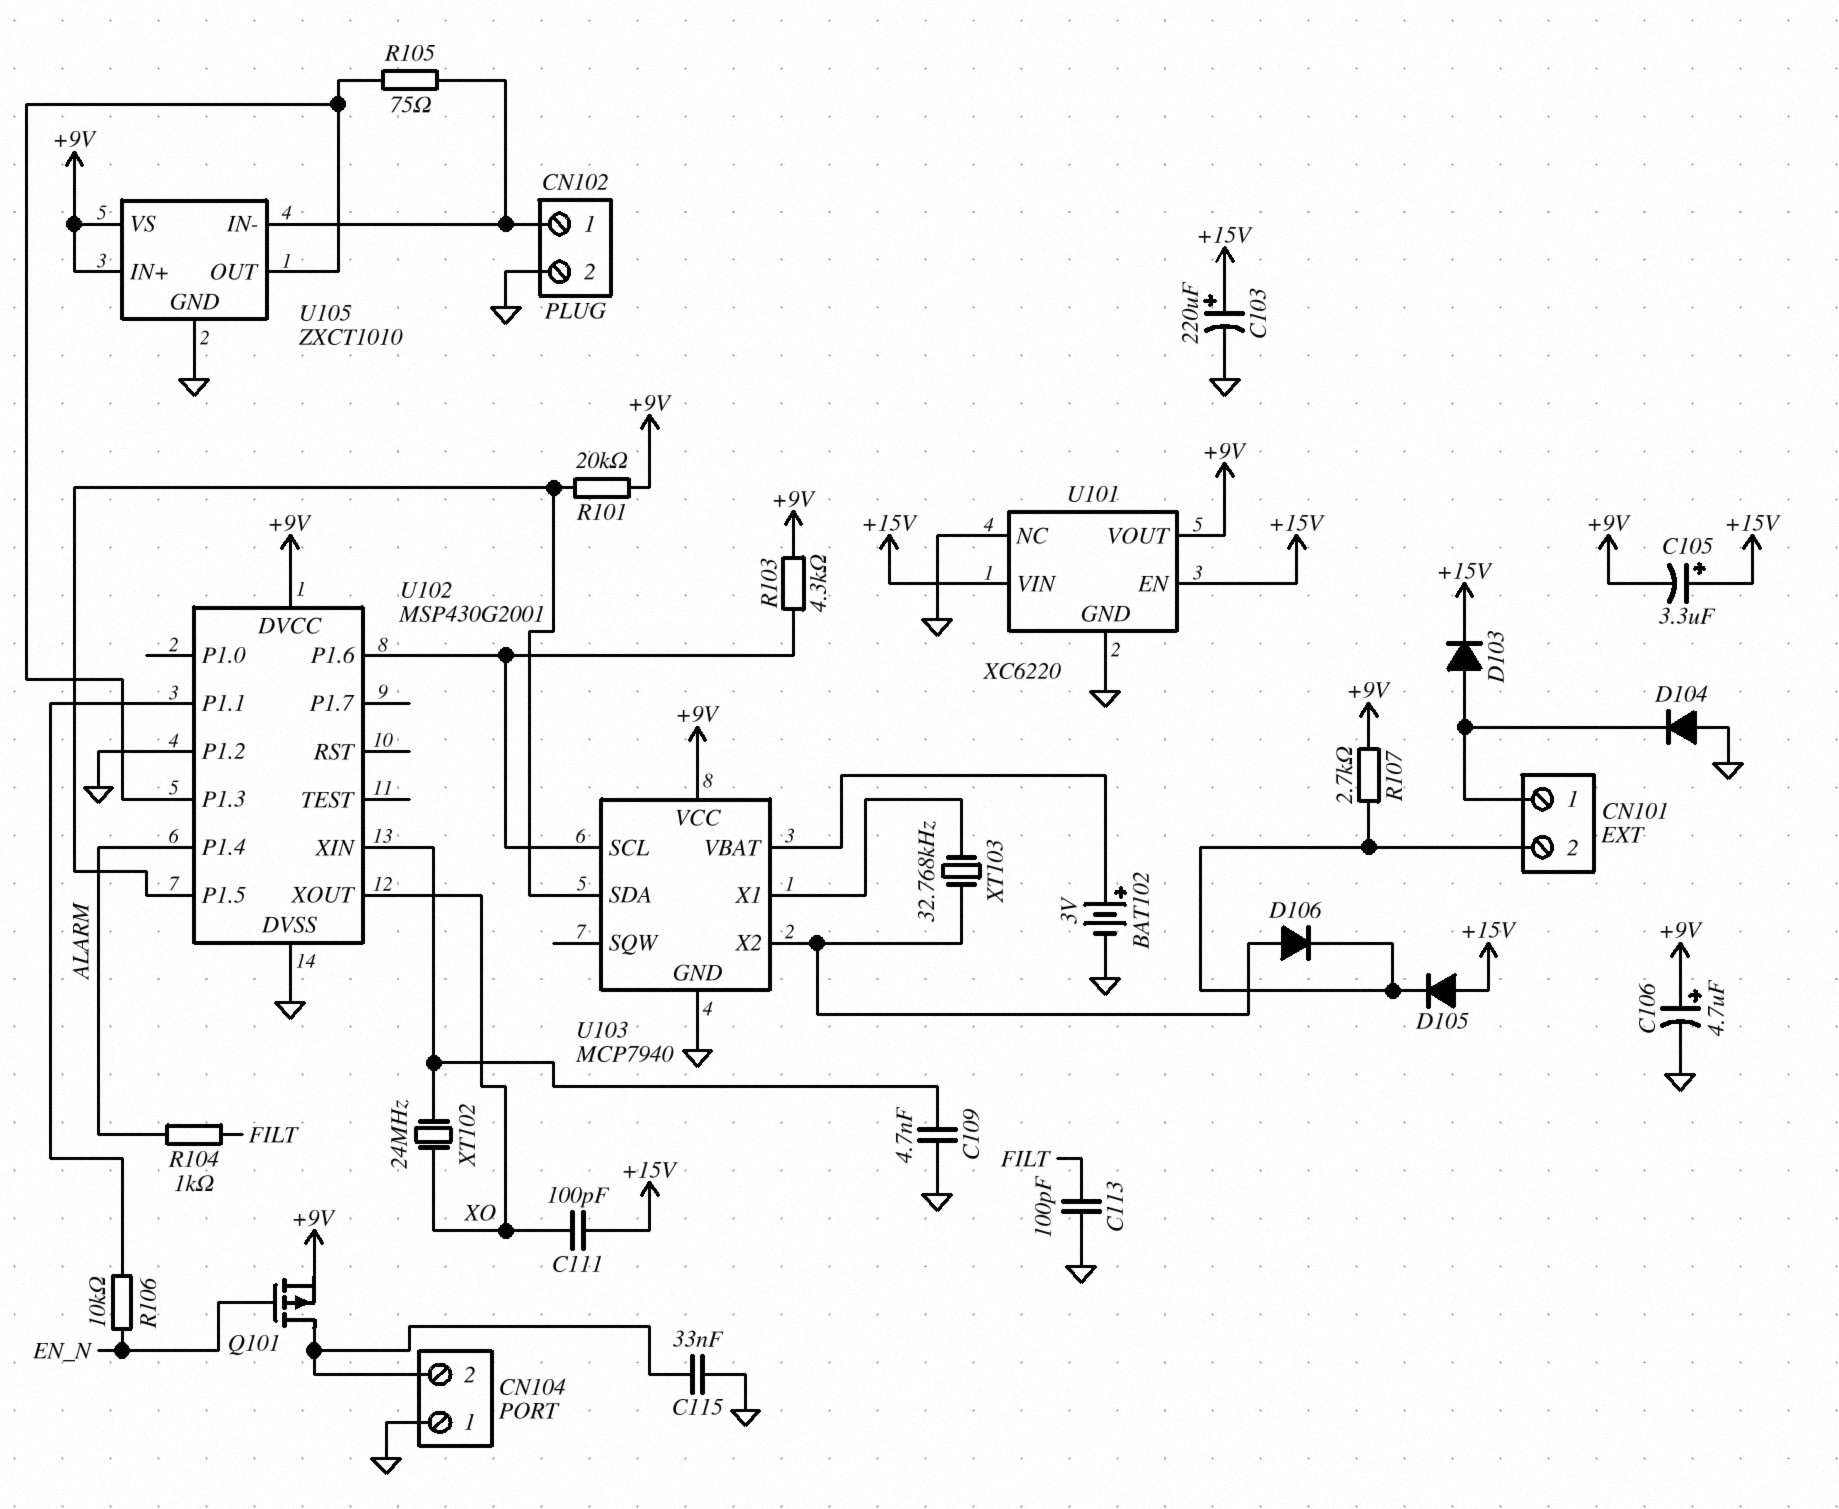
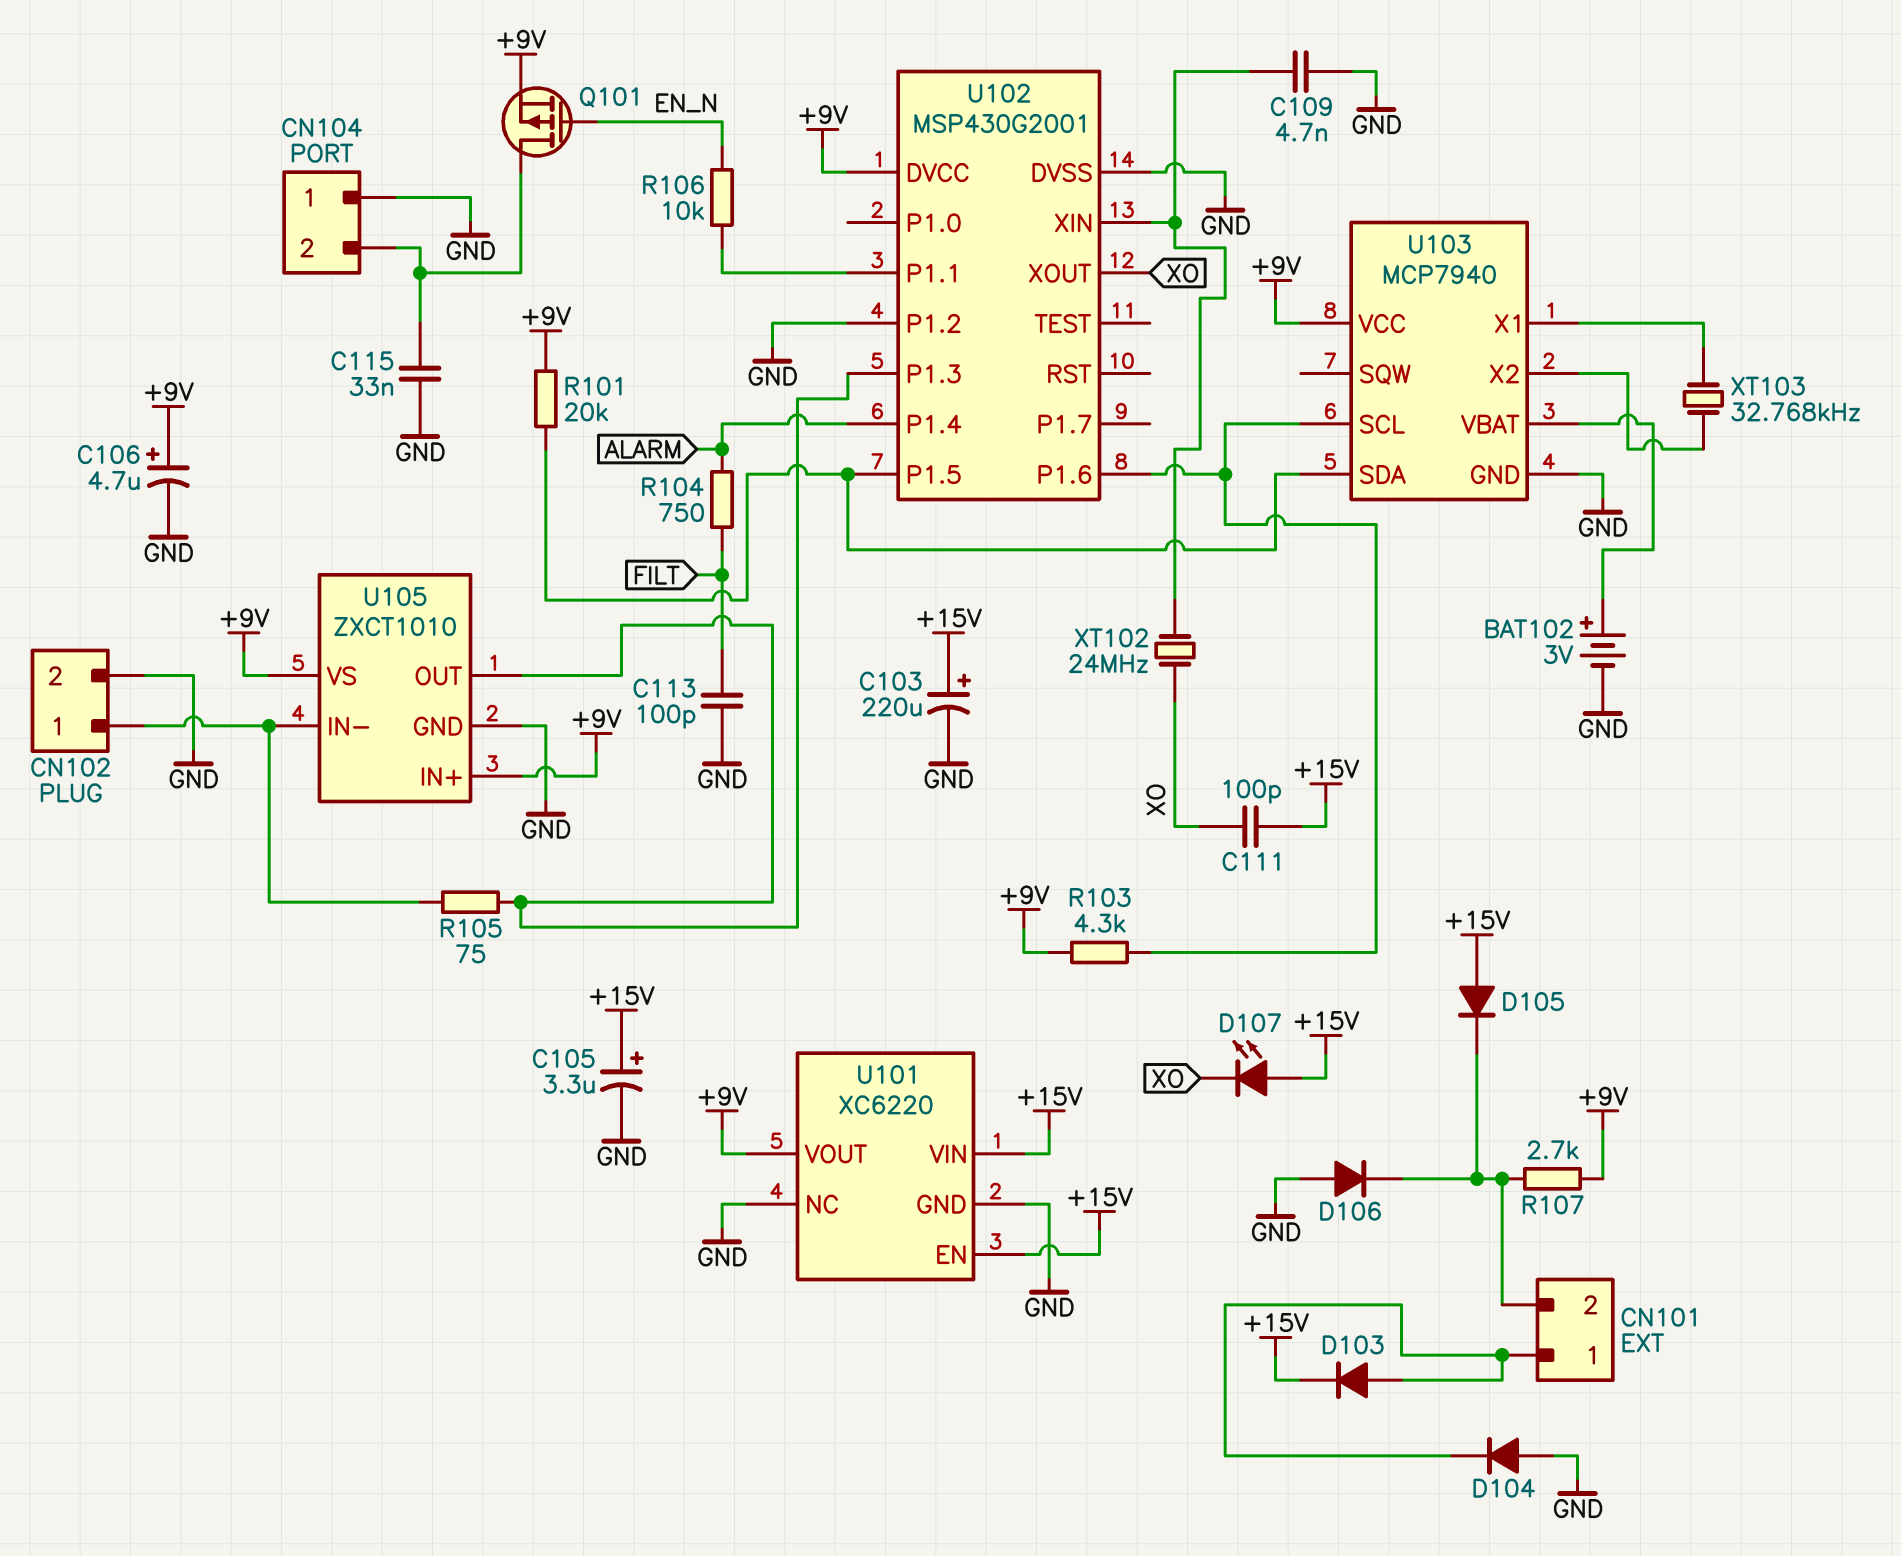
C105: 3.3uF (plus +15V, minus +9V) -> 3.3uF (plus +15V, minus GND)
D106: diode (A U103/X2, K CN101/2) -> diode (A GND, K CN101/2)
D107: none -> LED (A +15V, K XO)
R104: 1k (ALARM, FILT) -> 750 (ALARM, FILT)

